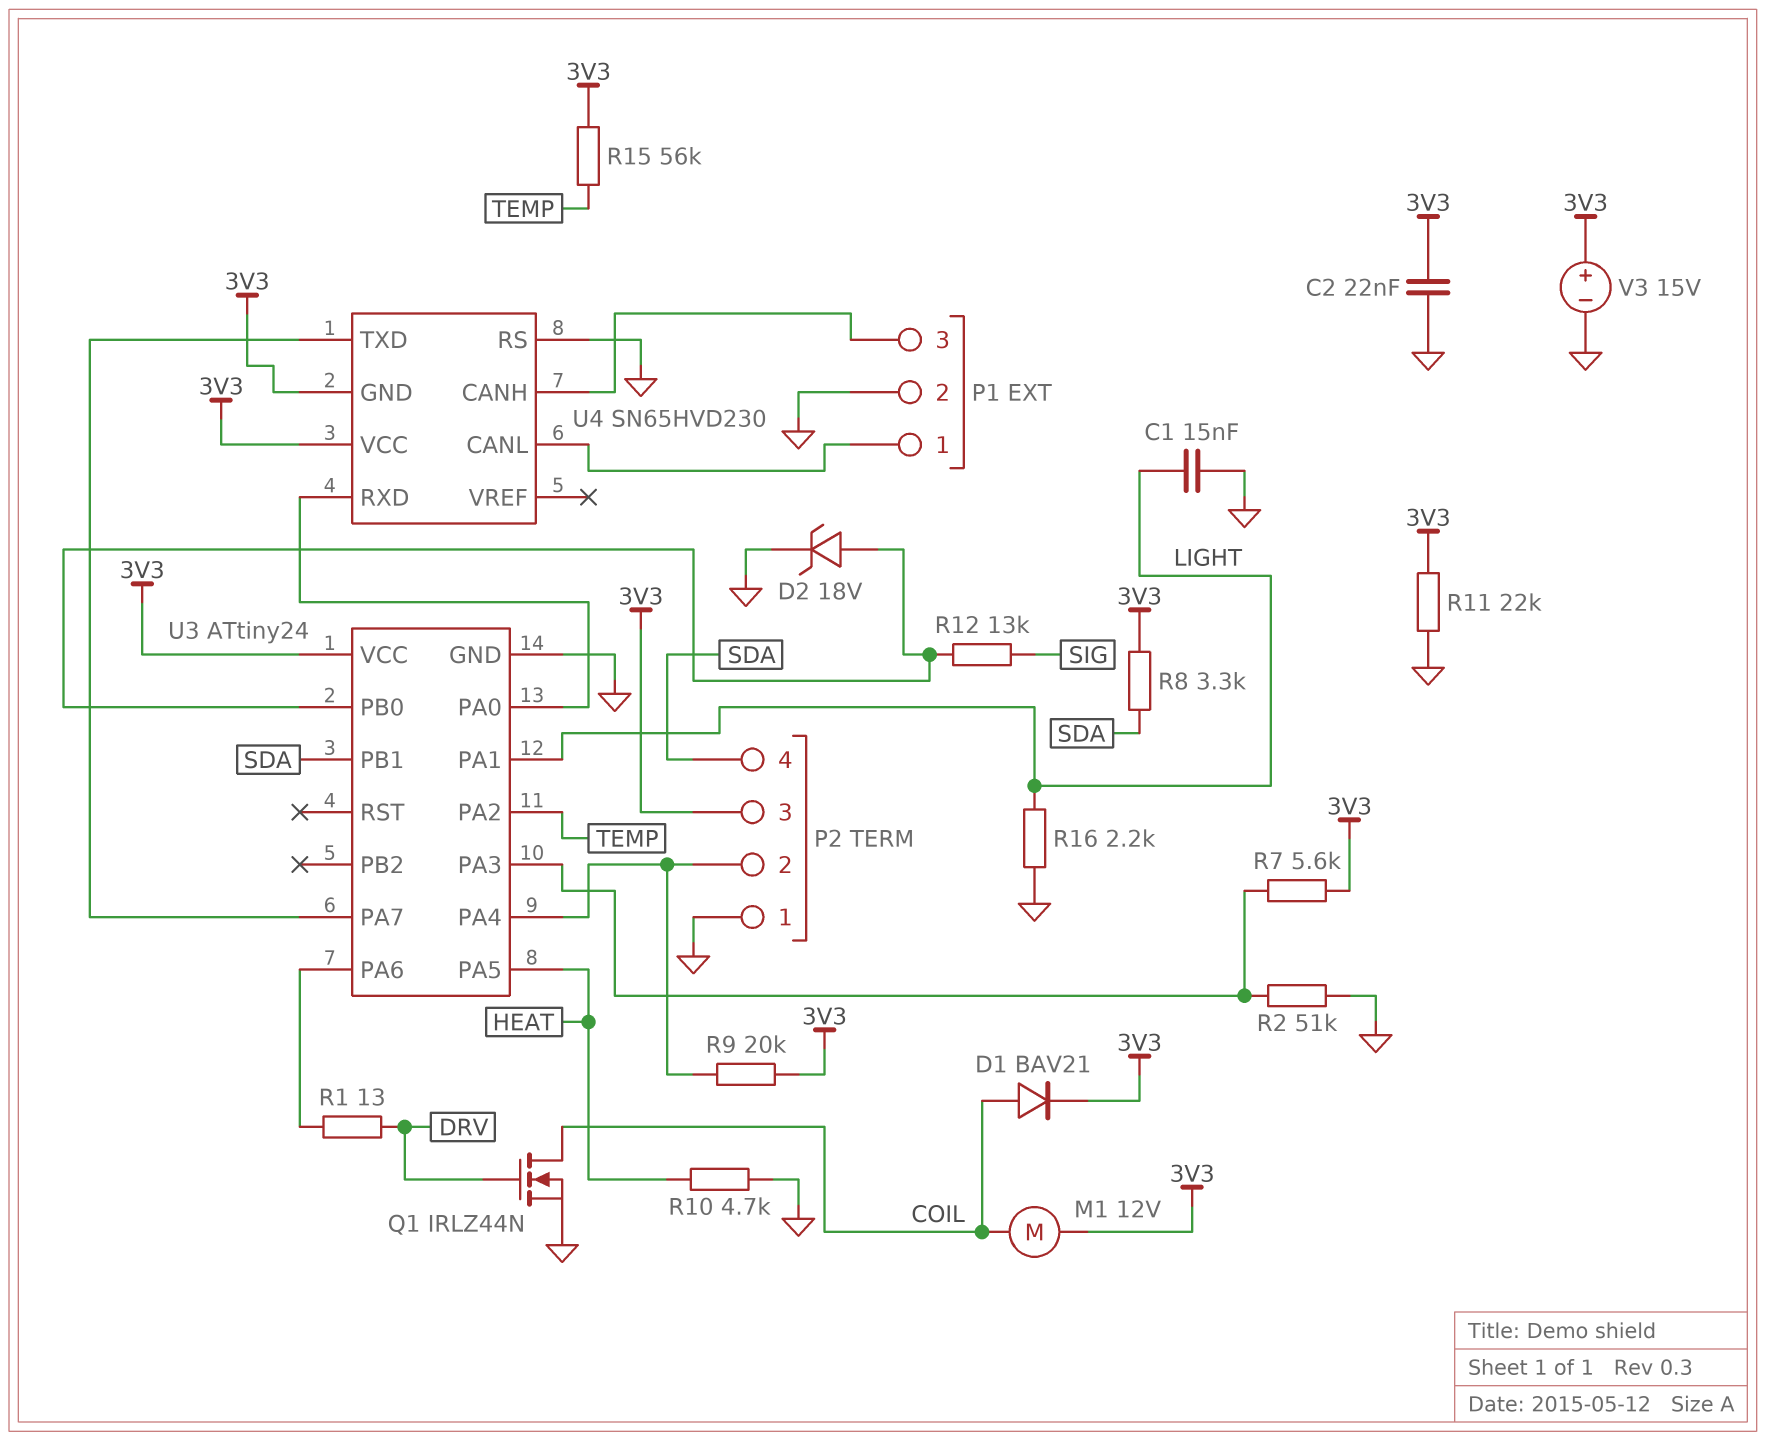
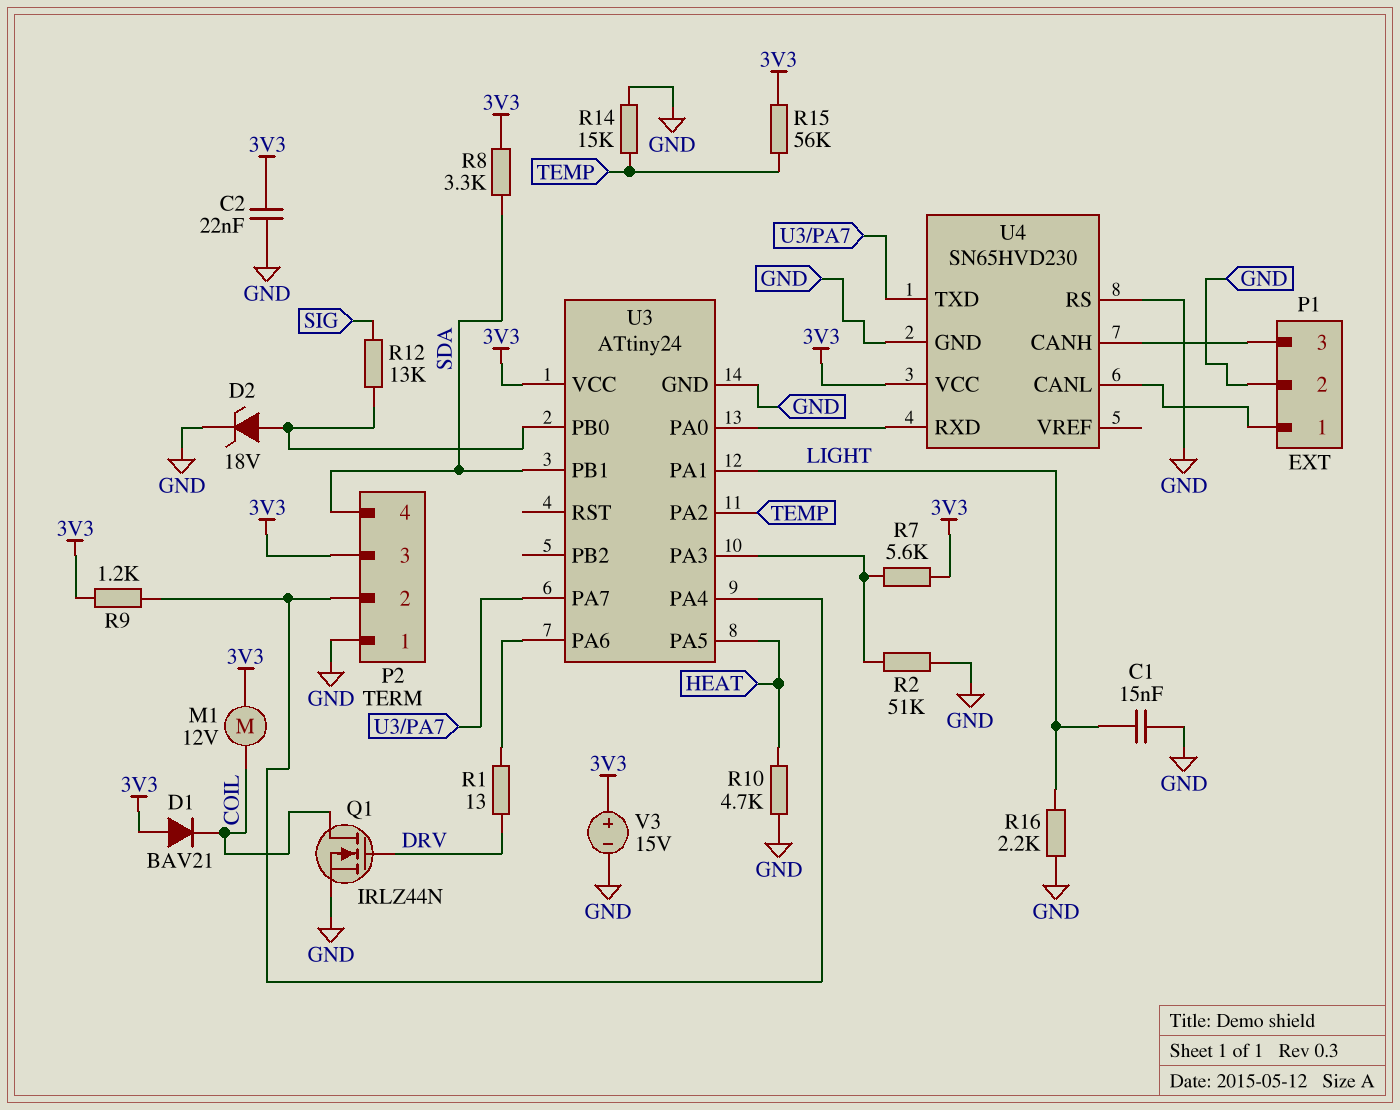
D1: diode BAV21 (A COIL, K 3V3) -> diode BAV21 (A 3V3, K COIL)
R9: 20k (3V3, P2/2) -> 1.2k (3V3, P2/2)
R11: 22k (3V3, GND) -> none
R14: none -> 15k (GND, TEMP)
U4 pin GND: 3V3 -> GND

